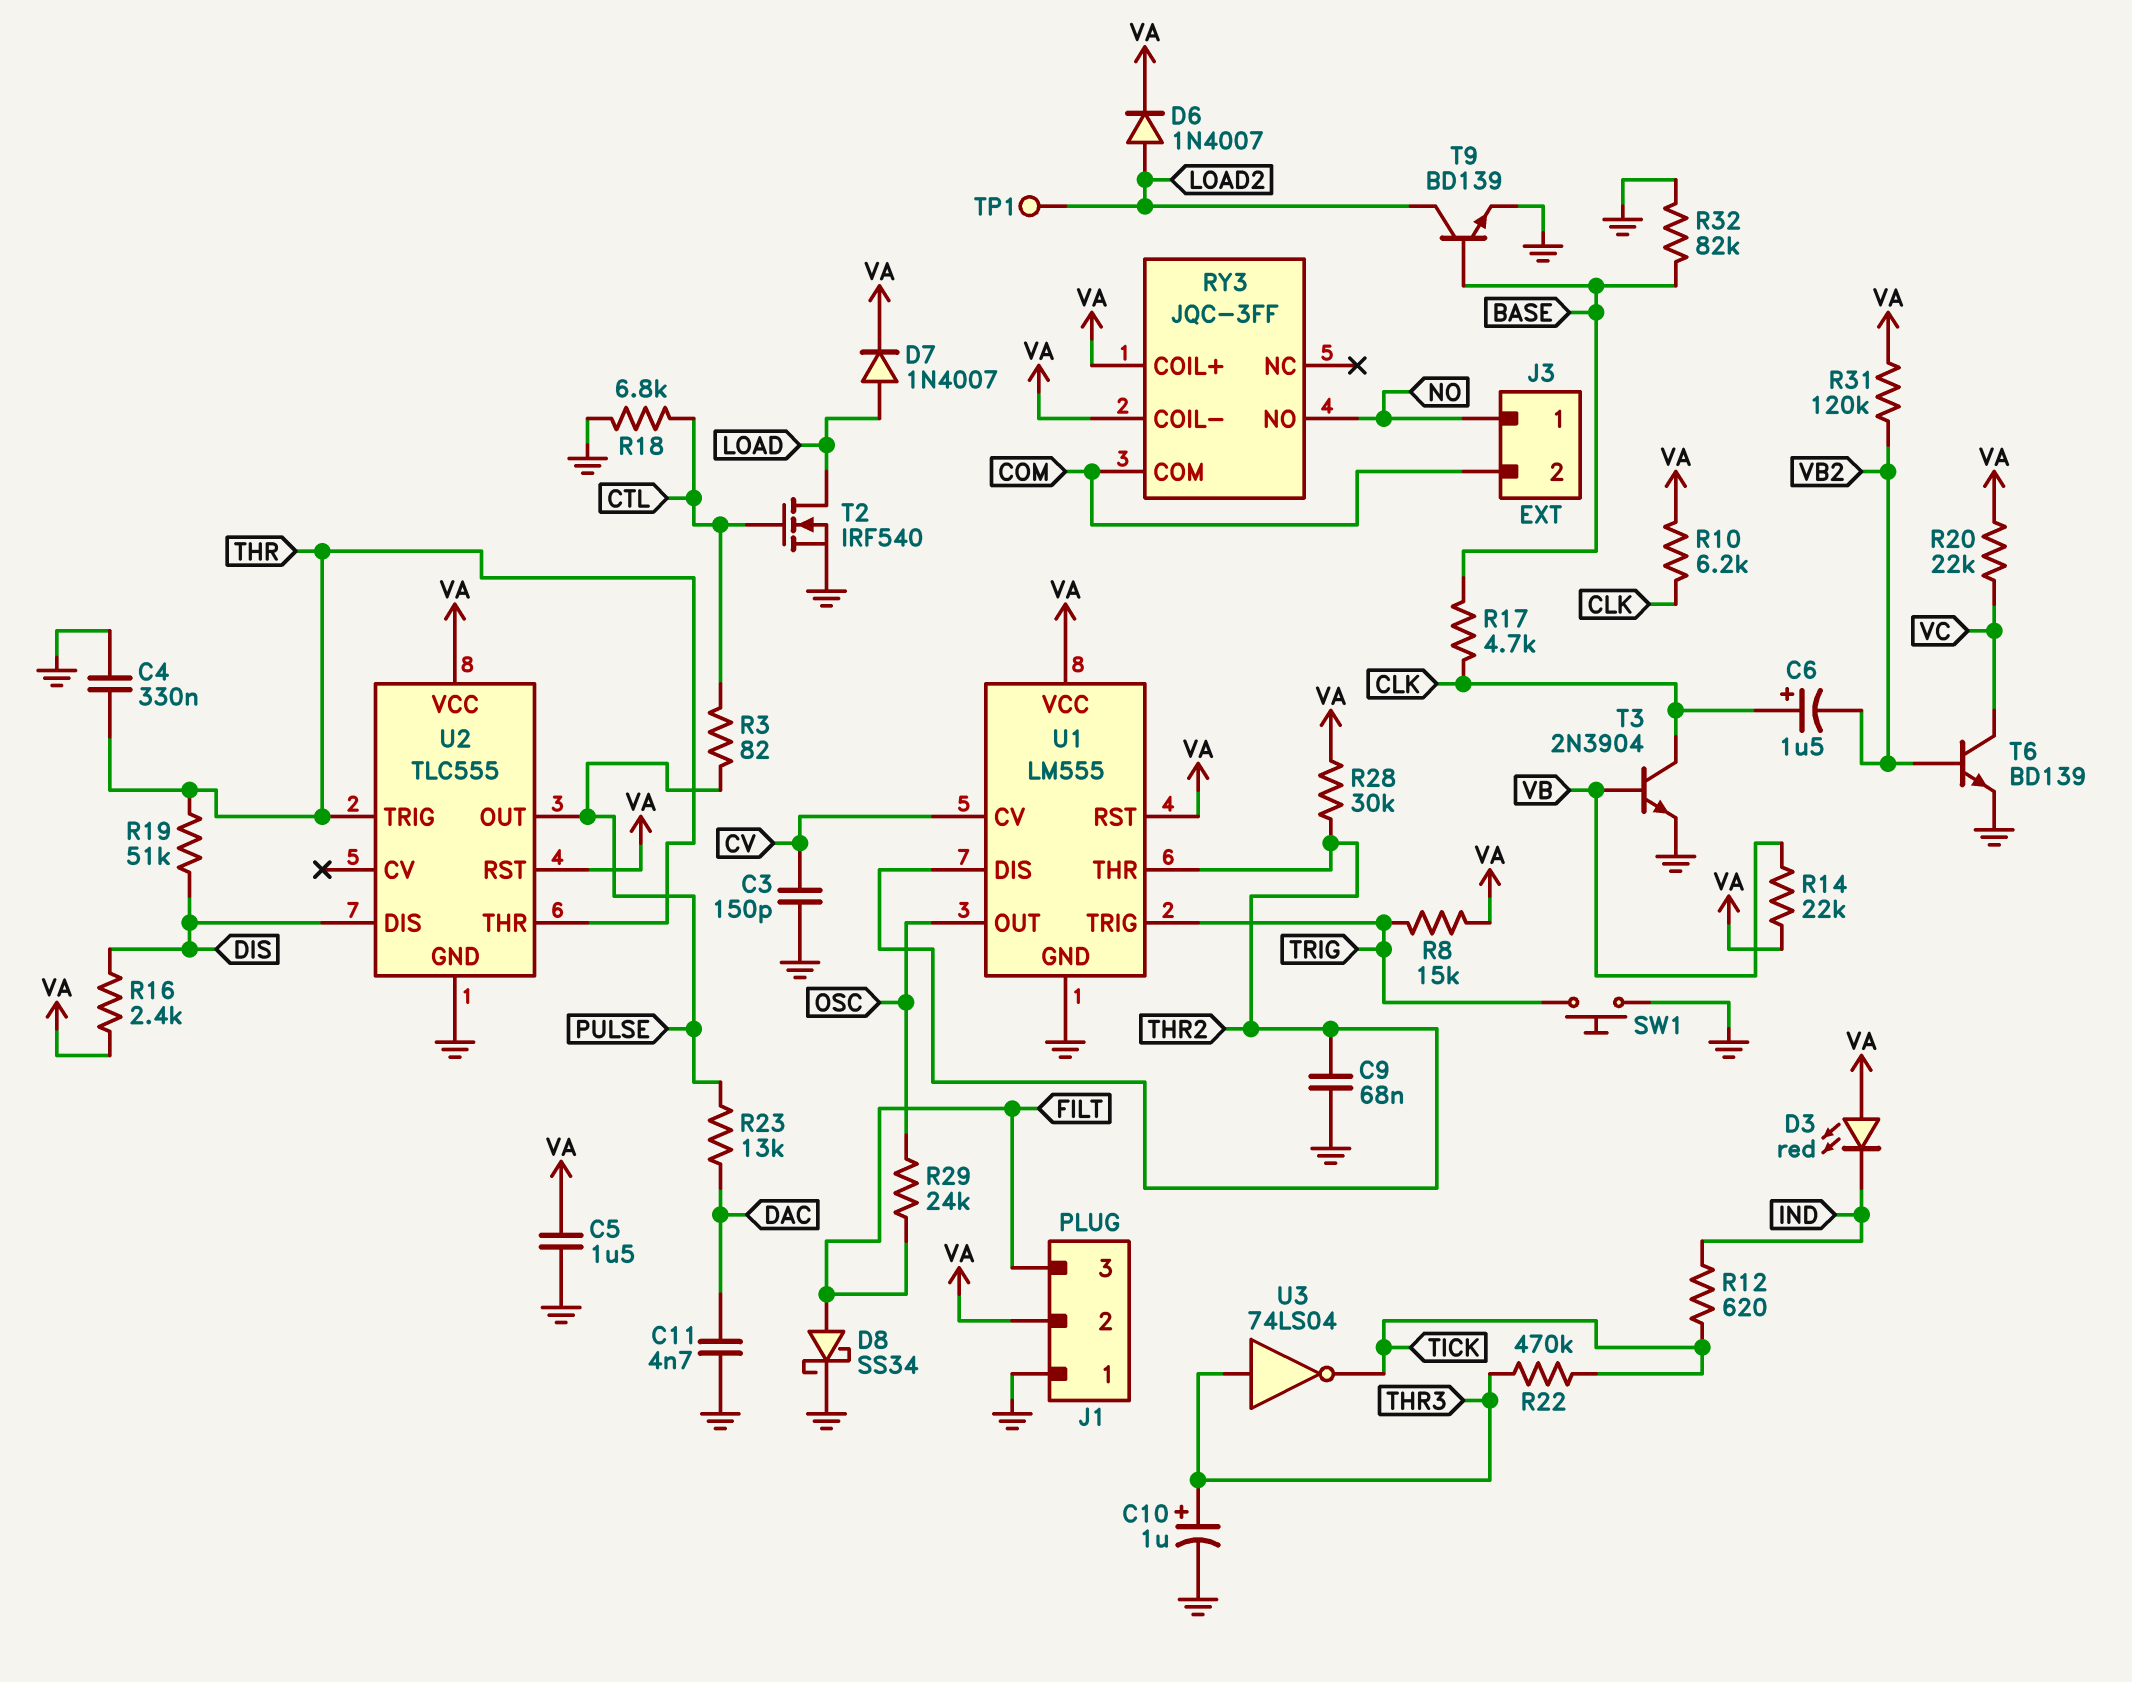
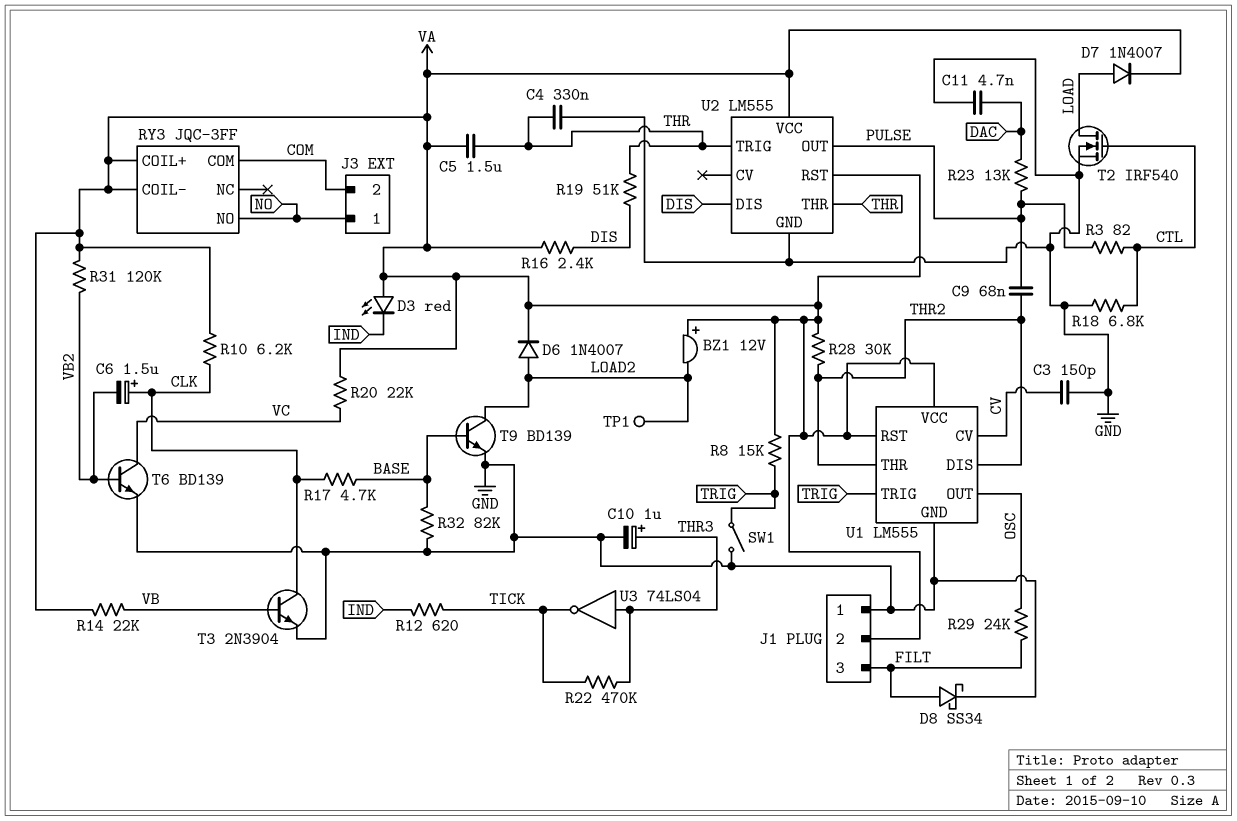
BZ1: none -> buzzer 12V (plus VA, minus LOAD2)
C5: 1.5uF (GND, VA) -> 1.5uF (THR, VA)
C9: 68nF (GND, THR2) -> 68nF (PULSE, THR2)
SW1: button (GND, TRIG) -> switch (GND, TRIG)
U2: TLC555 -> LM555

